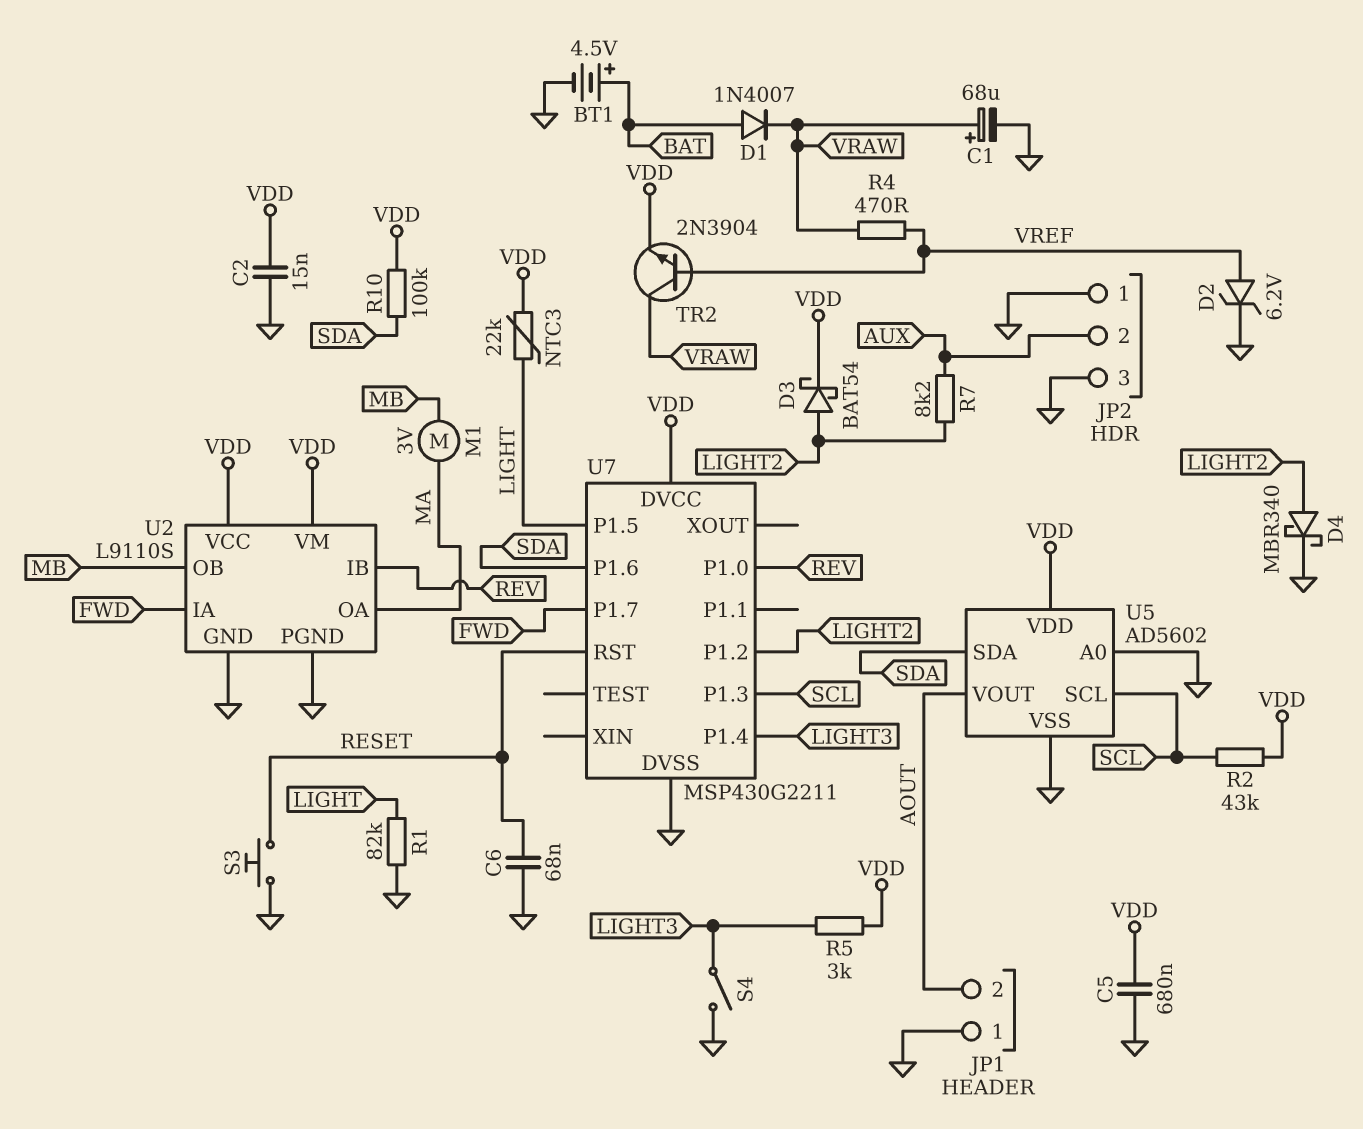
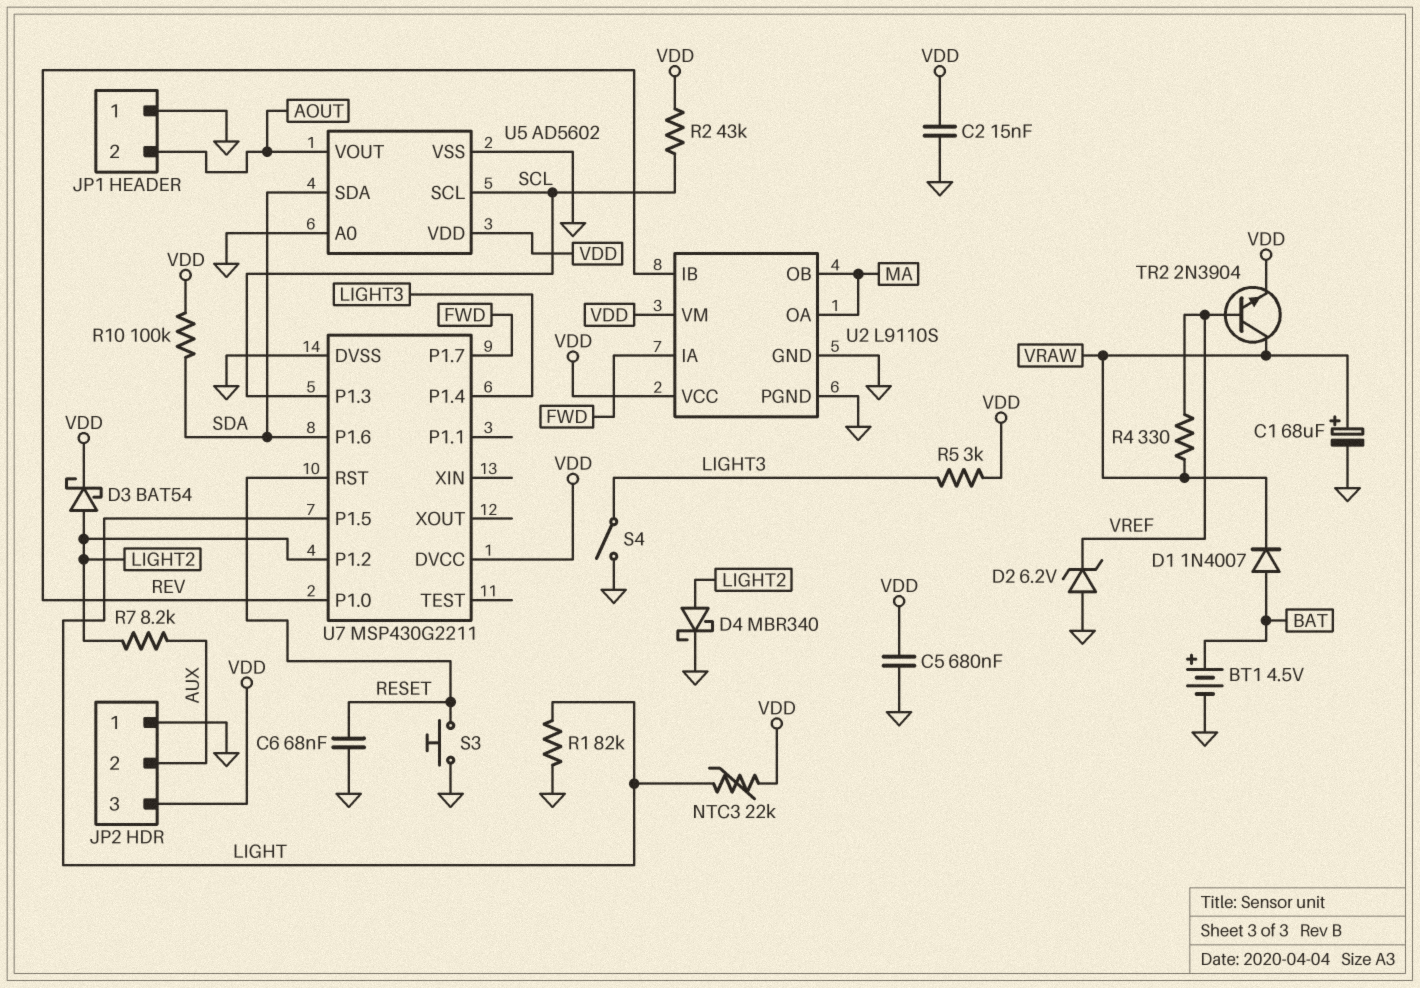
D2: zener 6.2V (A VREF, K GND) -> zener 6.2V (A GND, K VREF)
JP2 pin 3: GND -> VDD
M1: motor 3V (MA, MB) -> none
R4: 470 (VRAW, VREF) -> 330 (VRAW, VREF)
U2 pin OB: MB -> MA

